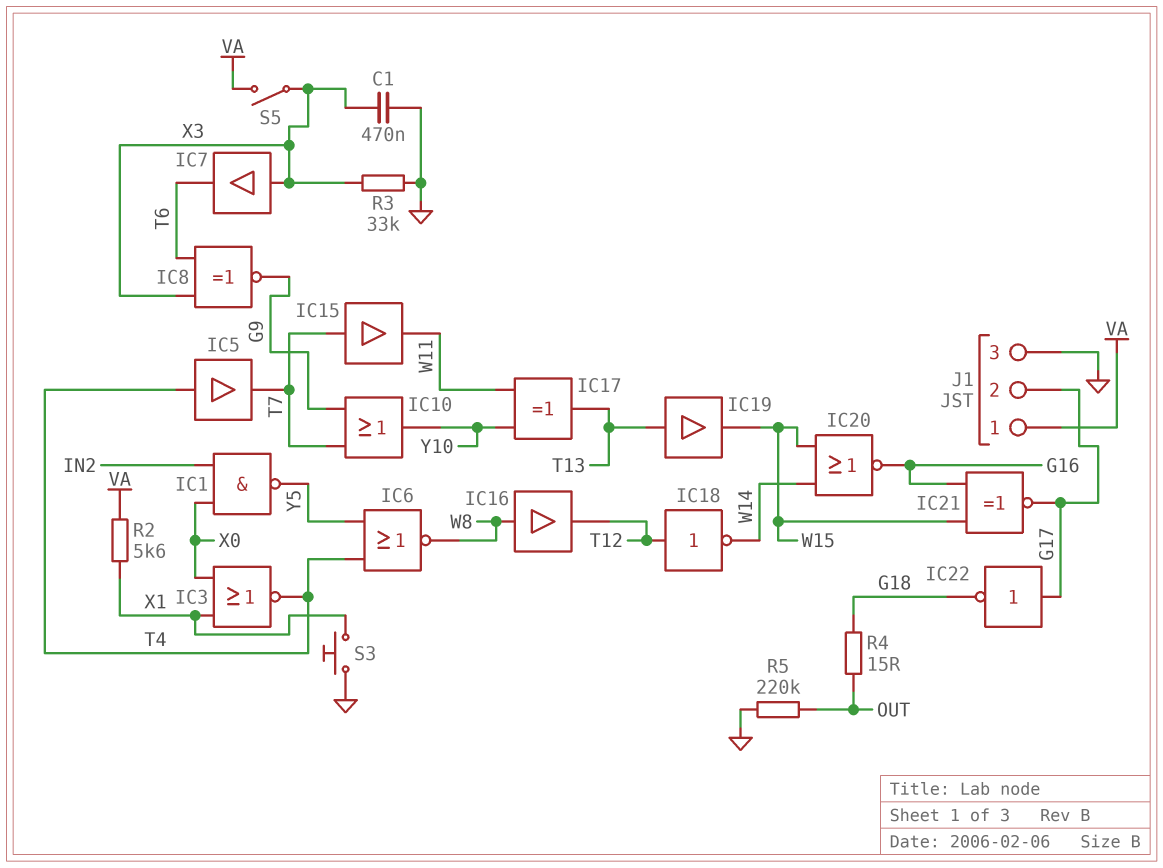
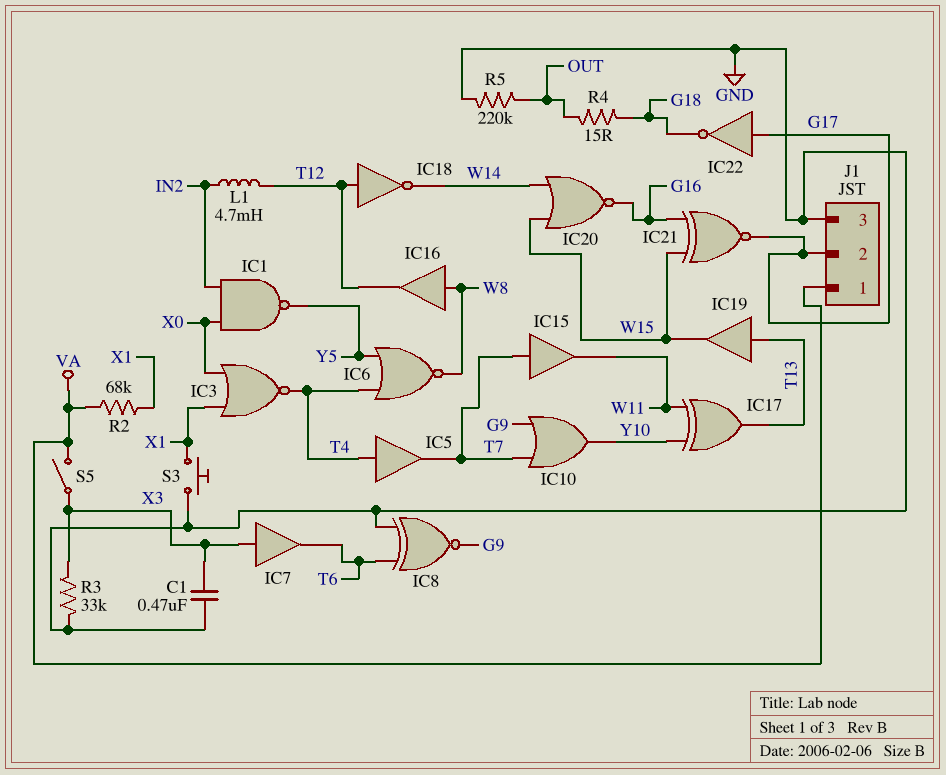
IC8: XNOR (in T6, in X3, out G9) -> XNOR (in GND, in T6, out G9)
L1: none -> 4.7mH (IN2, T12)
R2: 5.6k (VA, X1) -> 68k (VA, X1)

